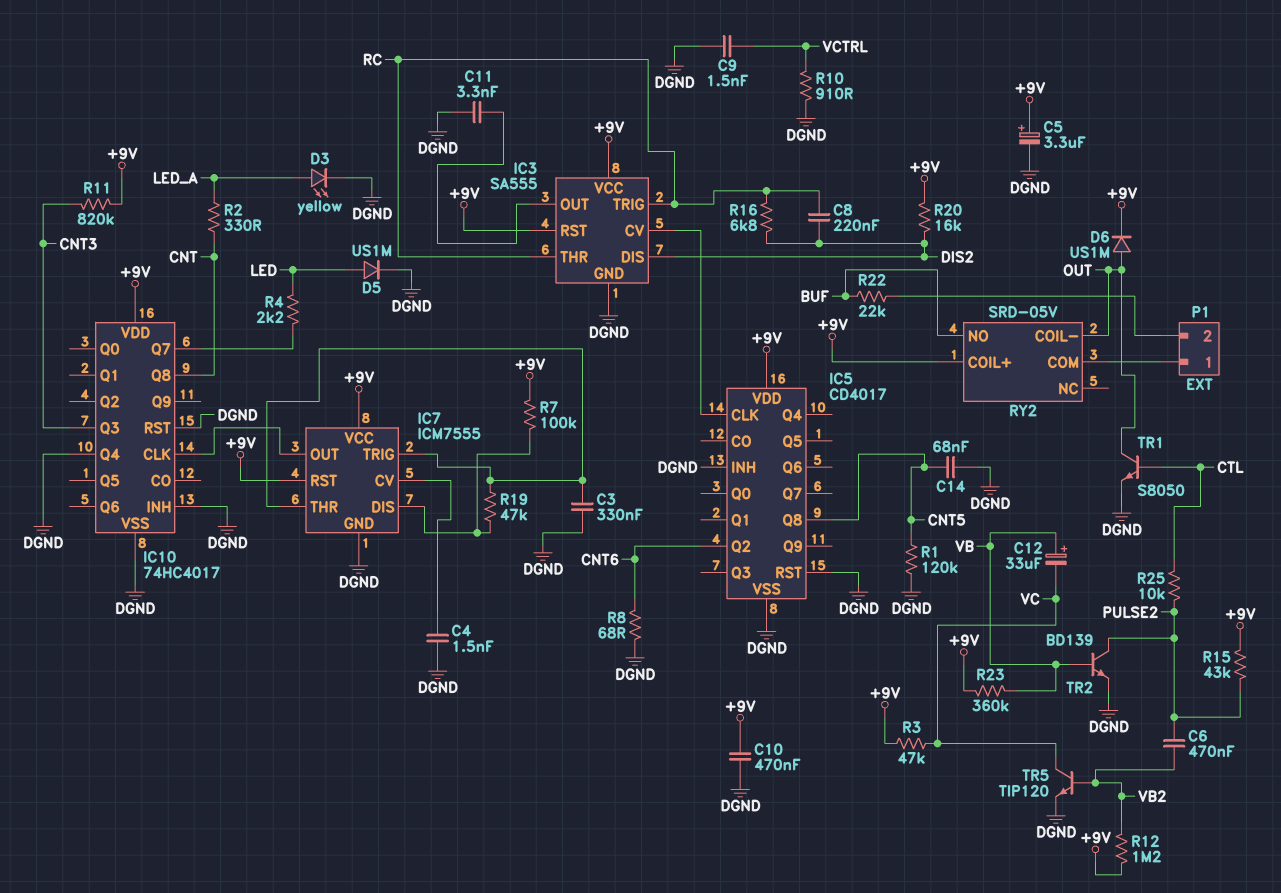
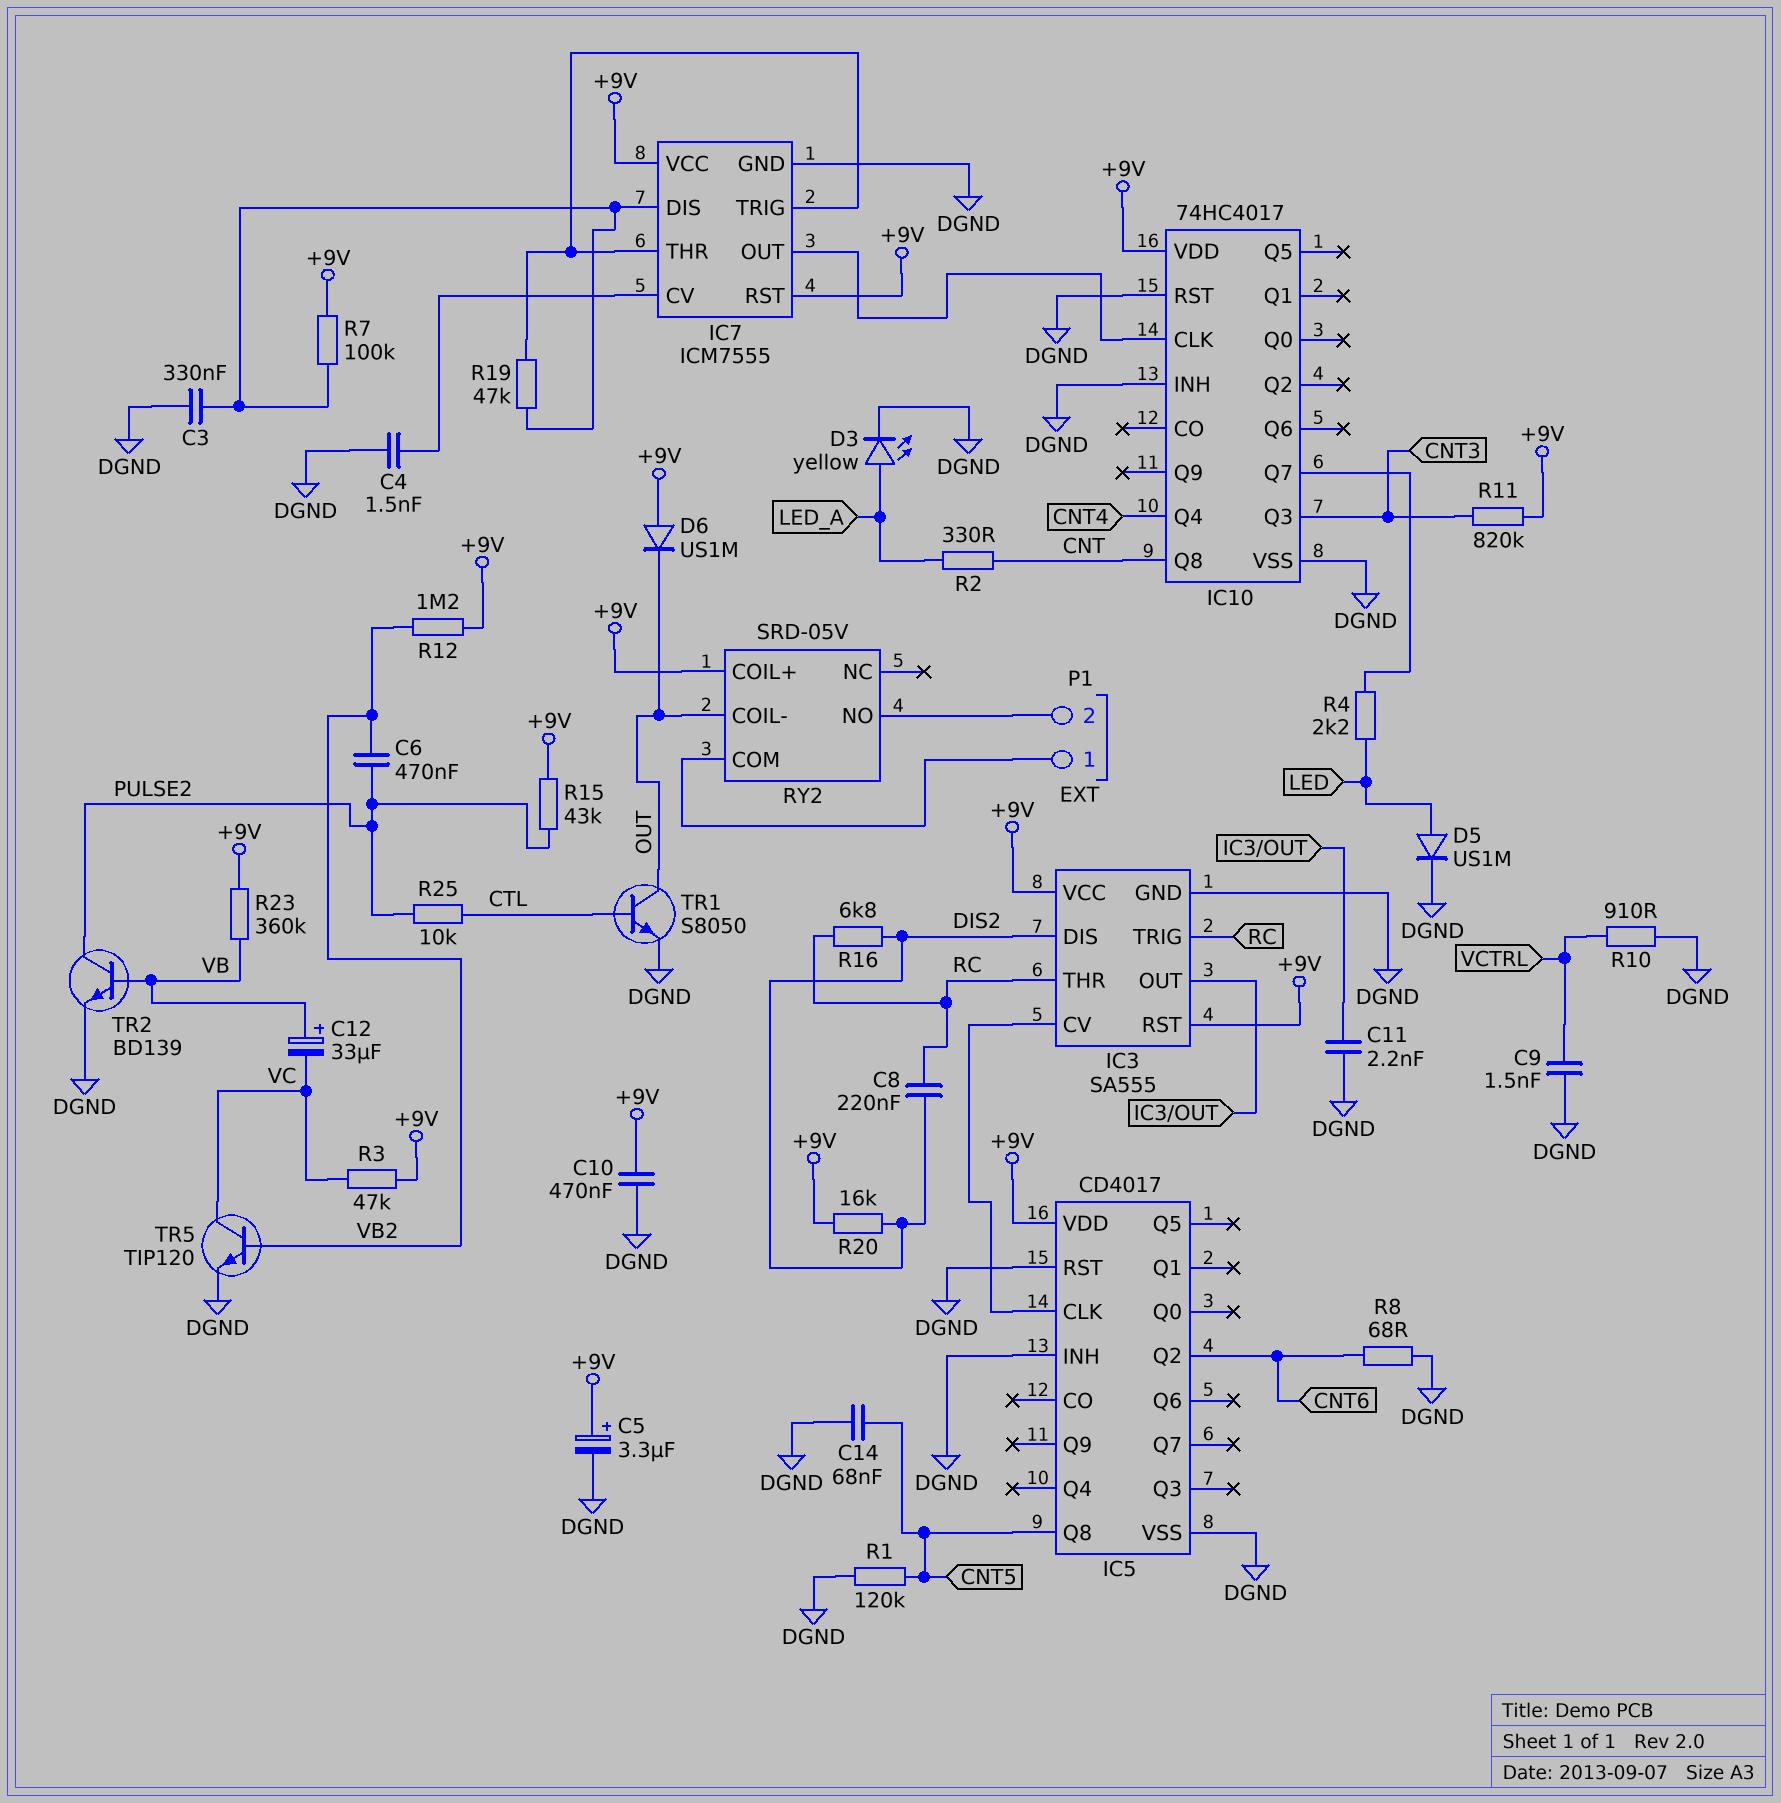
C3: 330nF (DGND, IC7/THR) -> 330nF (DGND, IC7/DIS)
C11: 3.3nF (DGND, IC3/OUT) -> 2.2nF (DGND, IC3/OUT)
D6: diode US1M (A OUT, K +9V) -> diode US1M (A +9V, K OUT)
IC10 pin Q4: DGND -> CNT4
R22: 22k (BUF, P1/2) -> none
RY2 pin NO: BUF -> P1/2

